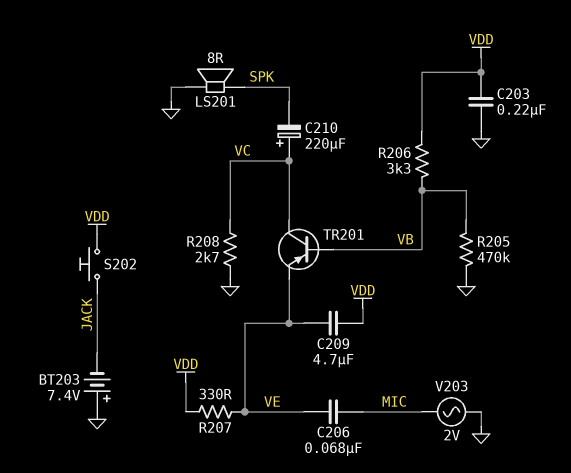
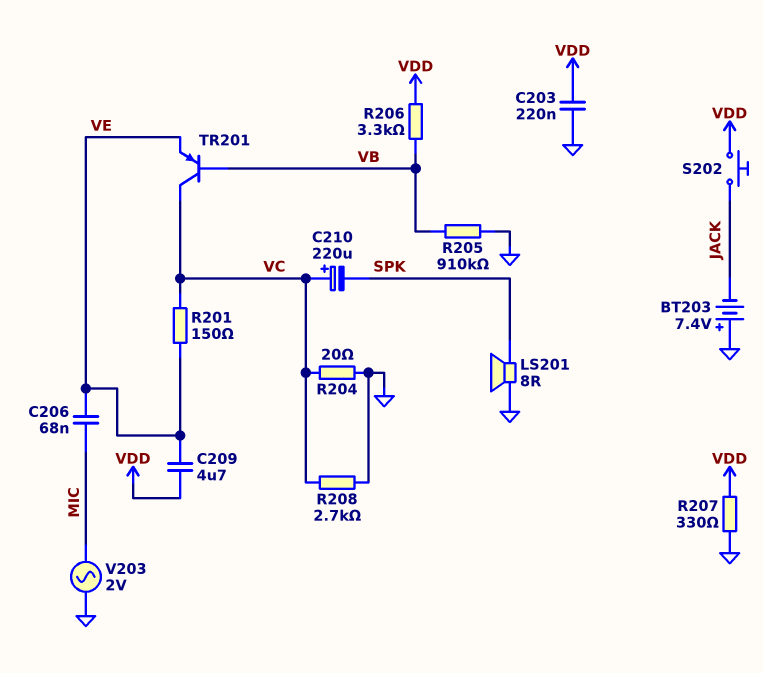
R201: none -> 150 (VC, VE)
R204: none -> 20 (GND, VC)
R205: 470k (GND, VB) -> 910k (GND, VB)
R207: 330 (VDD, VE) -> 330 (GND, VDD)

